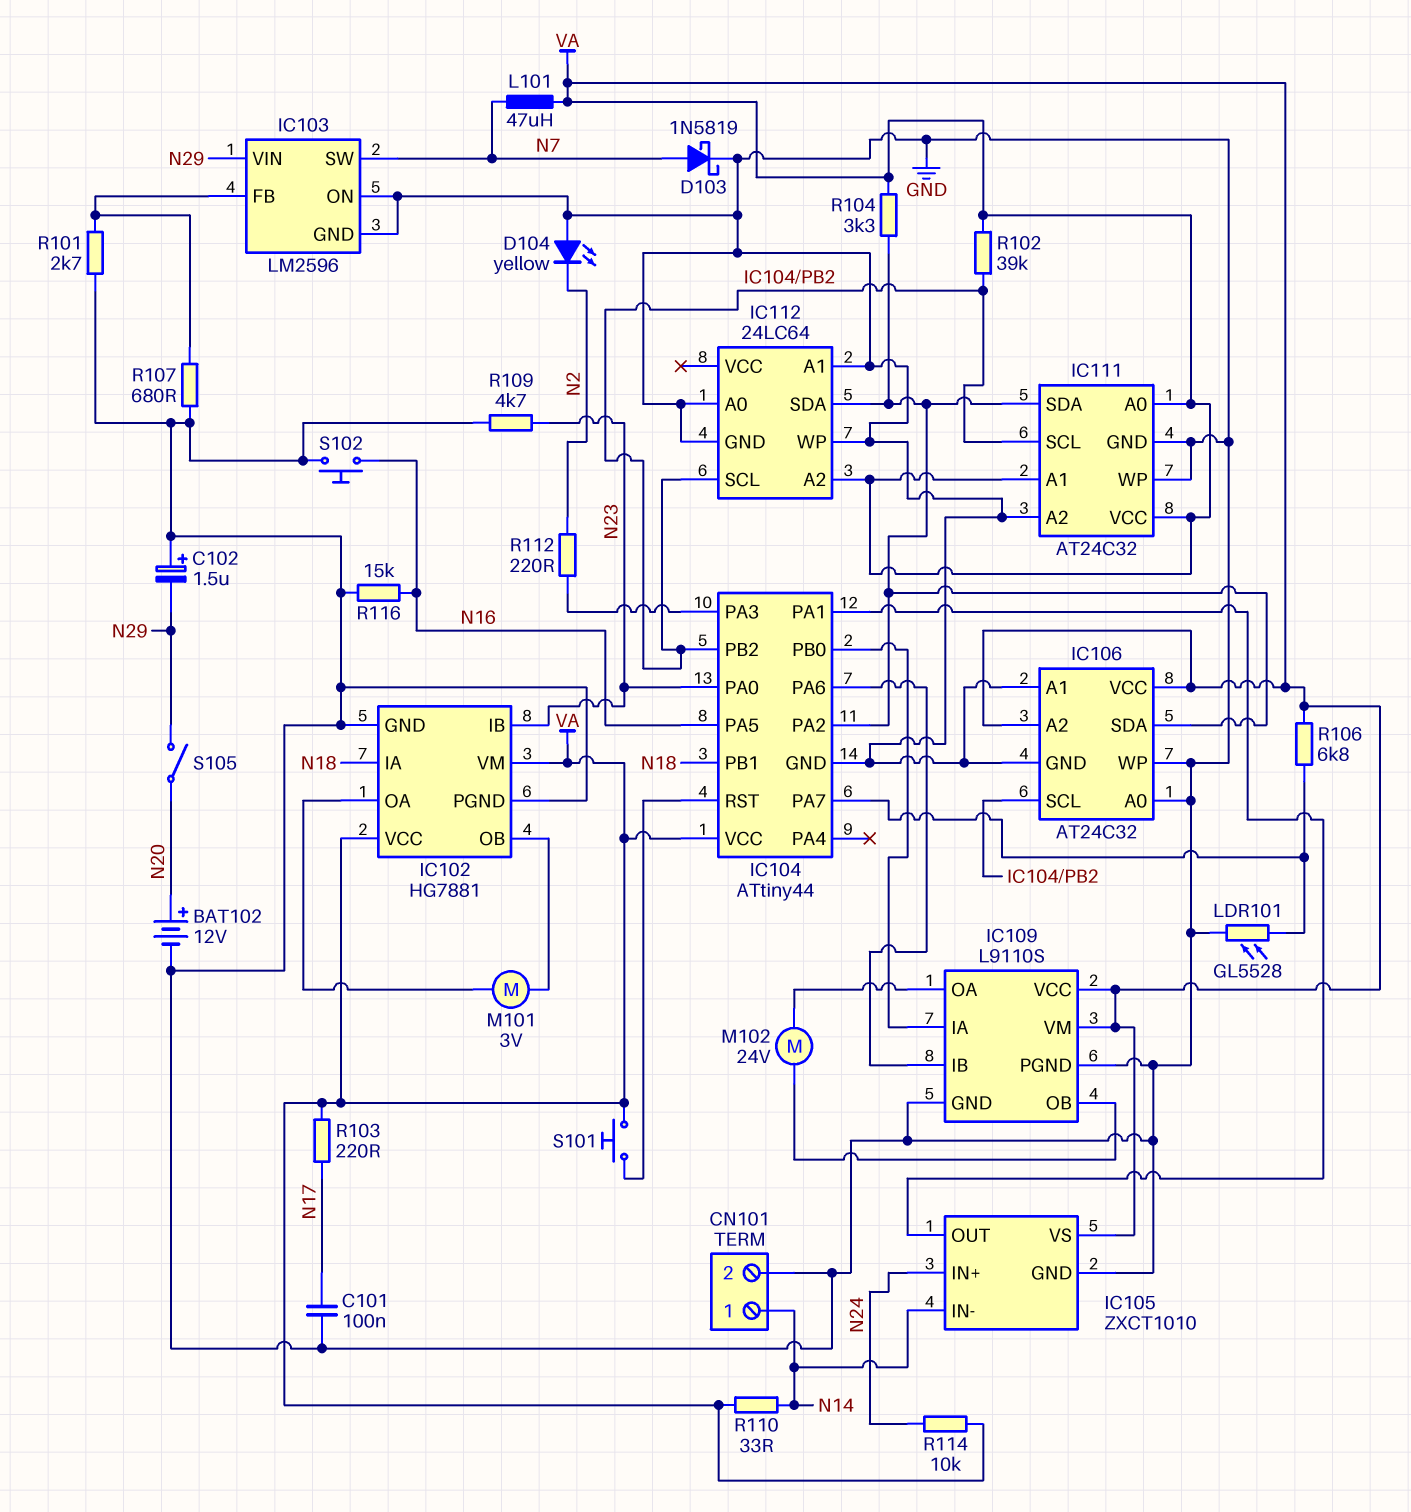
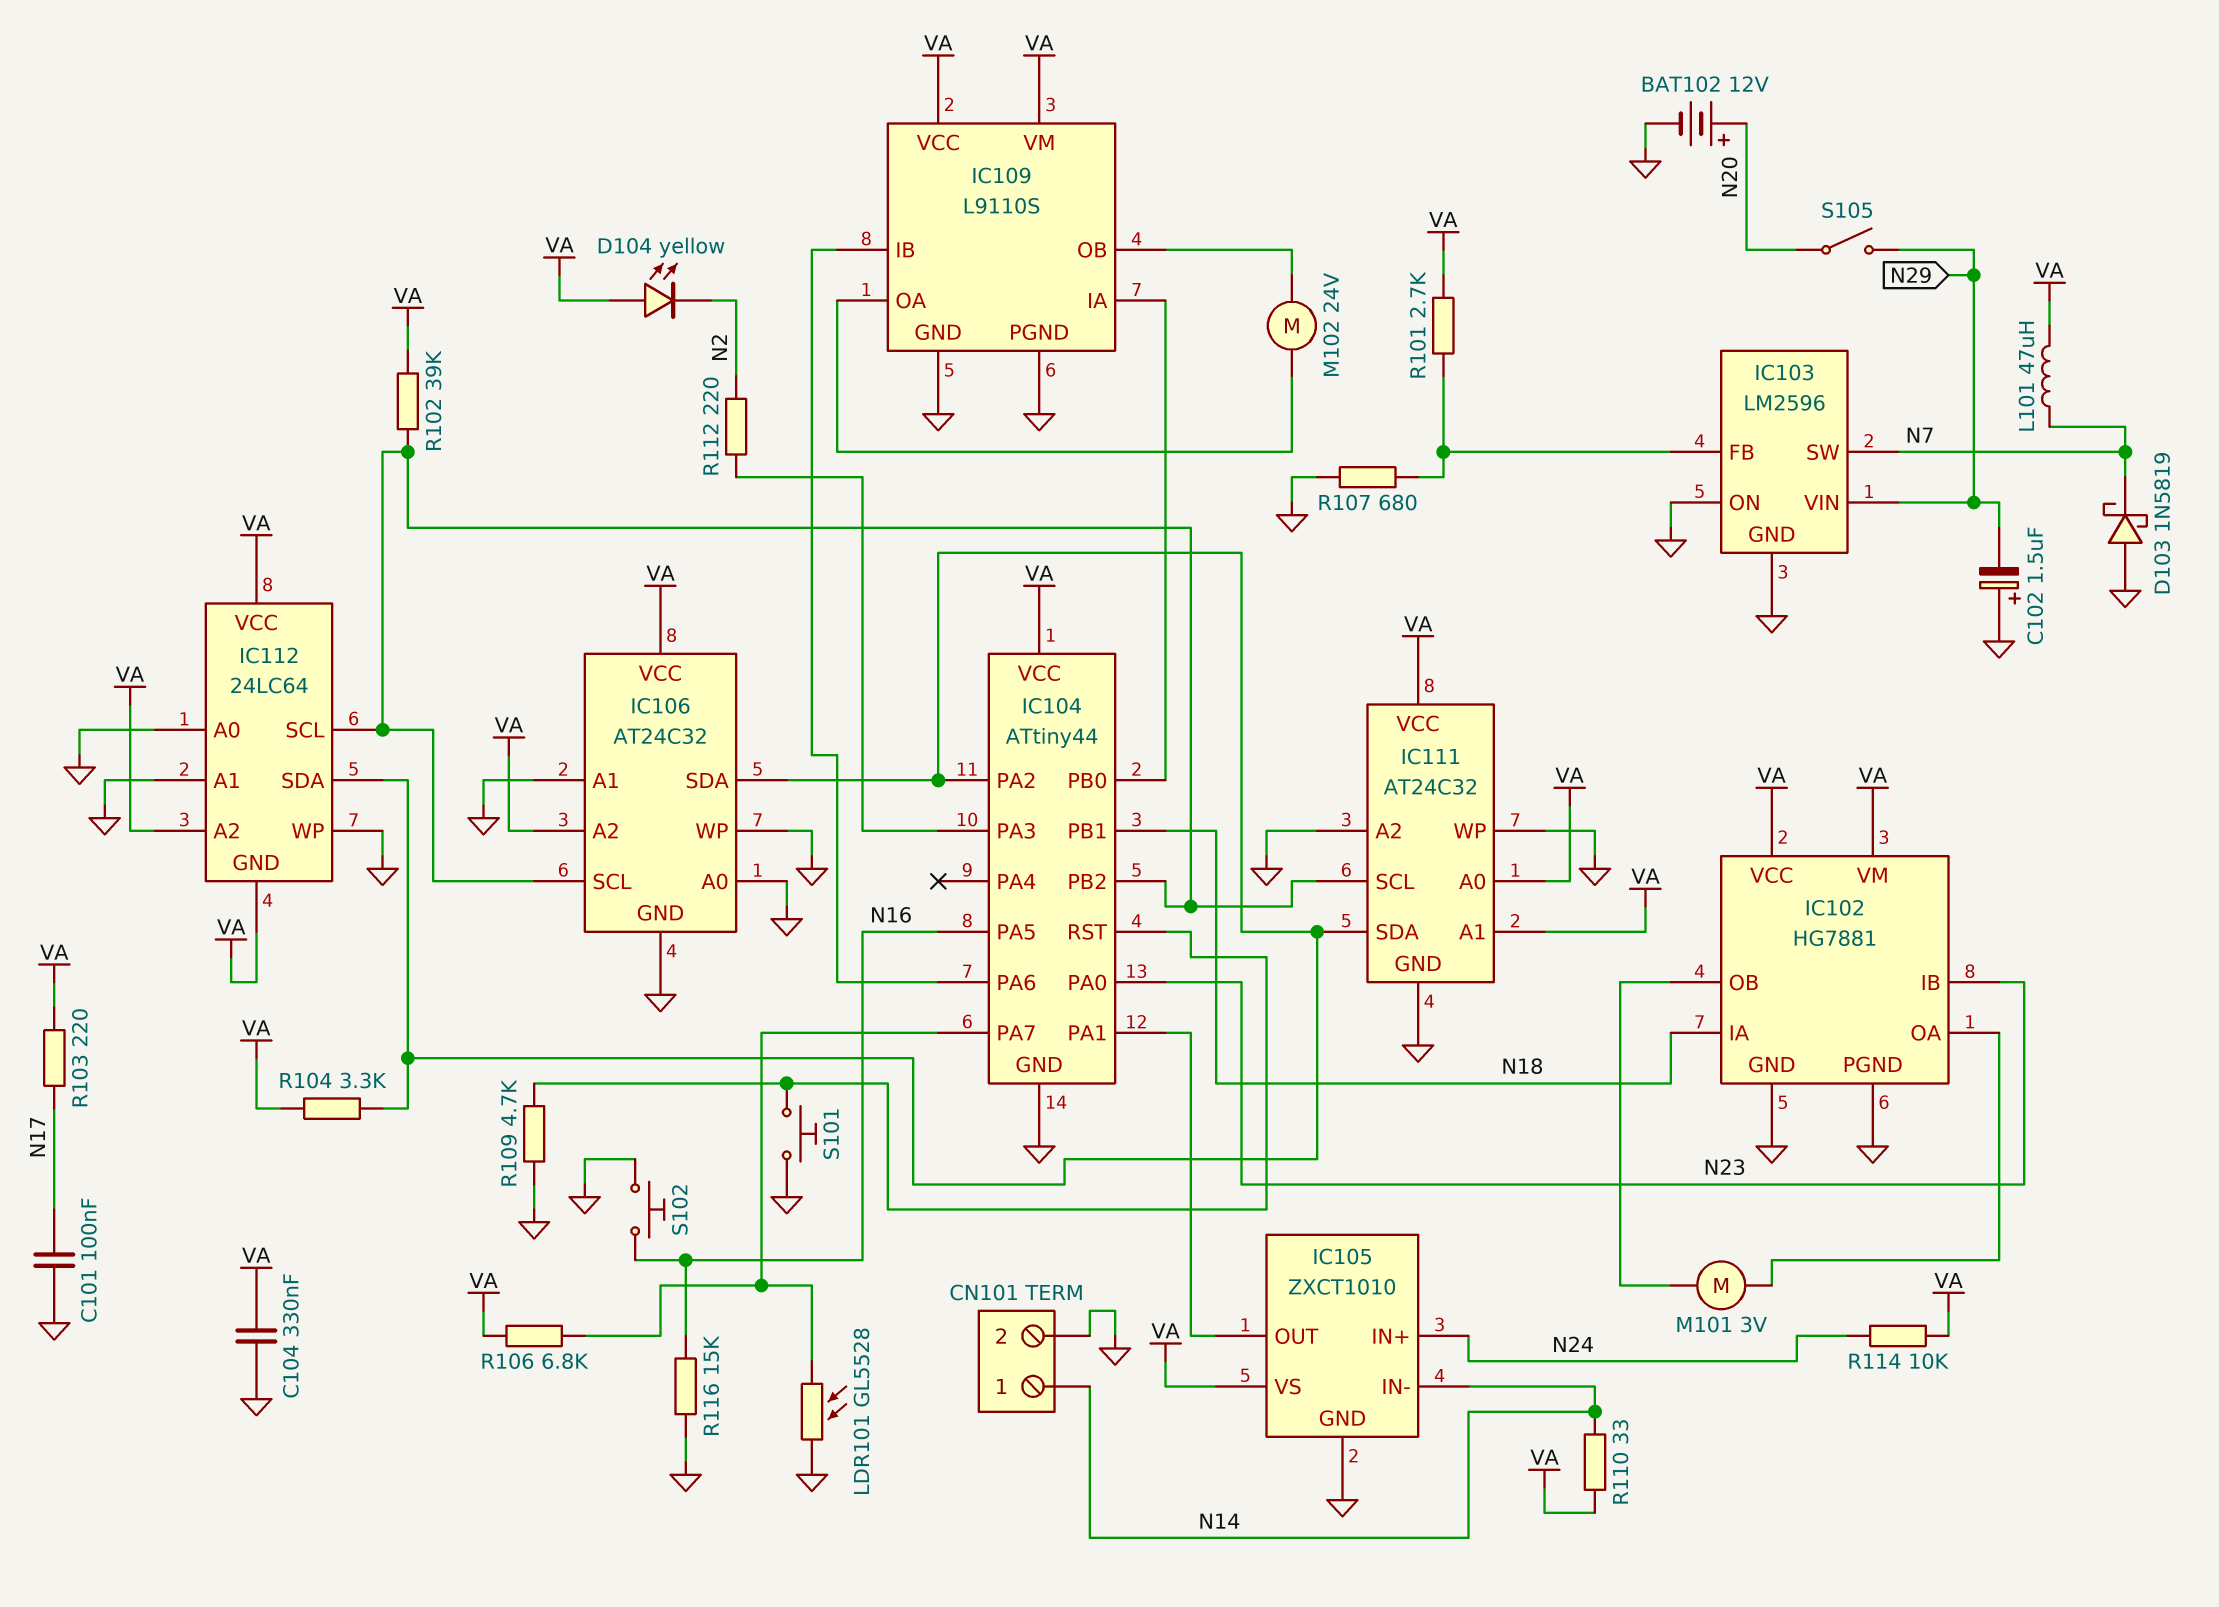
C104: none -> 330nF (GND, VA)
D103: schottky 1N5819 (A N7, K GND) -> schottky 1N5819 (A GND, K N7)
D104: LED yellow (A GND, K N2) -> LED yellow (A VA, K N2)
IC112 pin GND: GND -> VA
IC112 pin VCC: none -> VA
R101: 2.7k (GND, IC103/FB) -> 2.7k (IC103/FB, VA)
R109: 4.7k (GND, N23) -> 4.7k (GND, IC104/RST)
S101: button (IC104/RST, VA) -> button (GND, IC104/RST)

